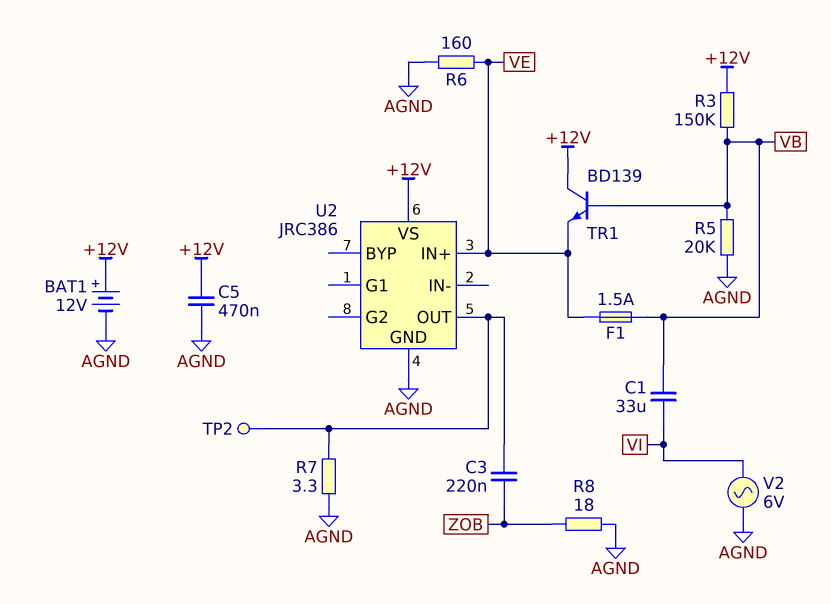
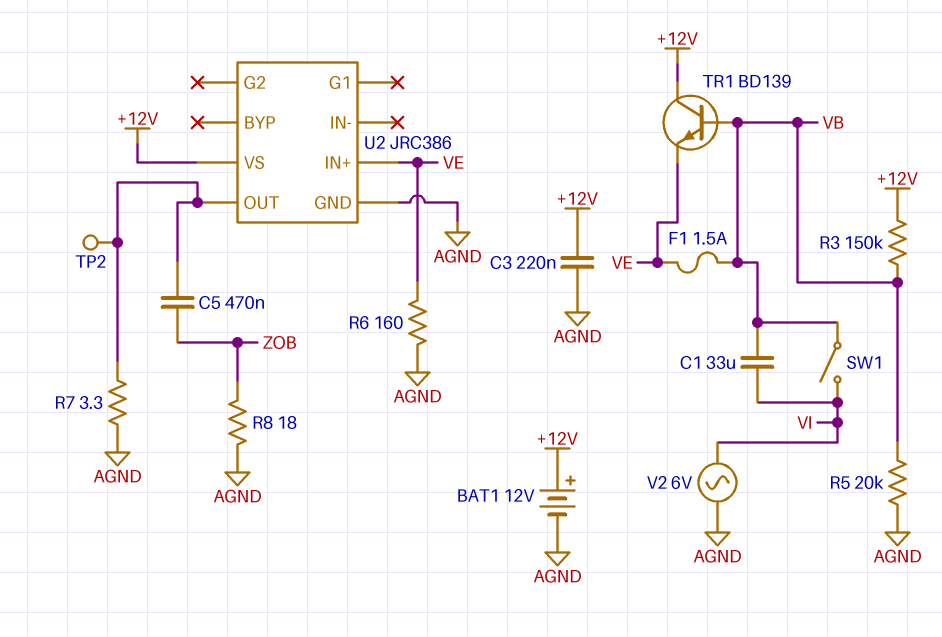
C3: 220nF (U2/OUT, ZOB) -> 220nF (+12V, AGND)
C5: 470nF (+12V, AGND) -> 470nF (U2/OUT, ZOB)
SW1: none -> switch (VB, VI)

